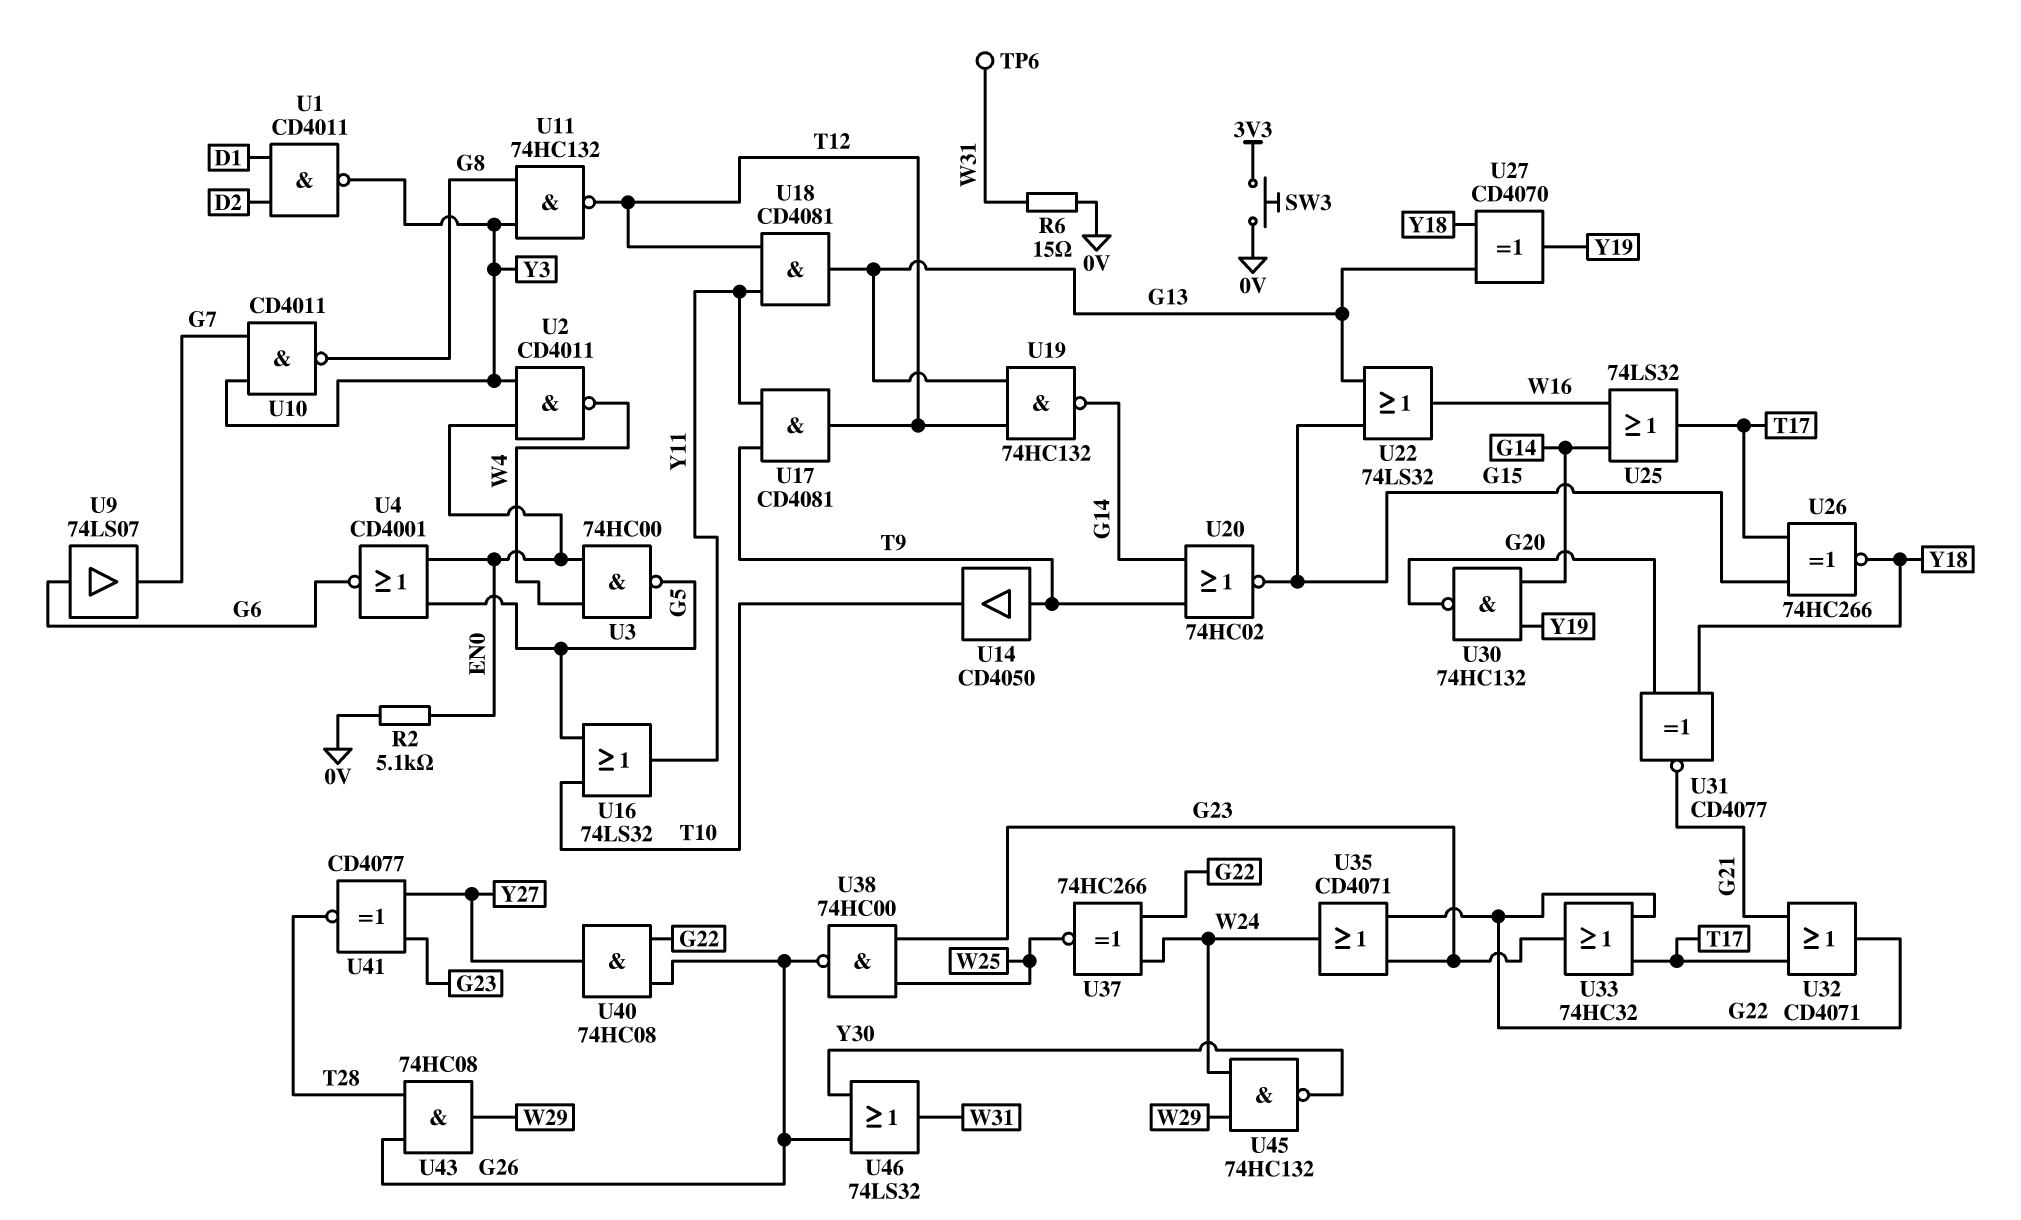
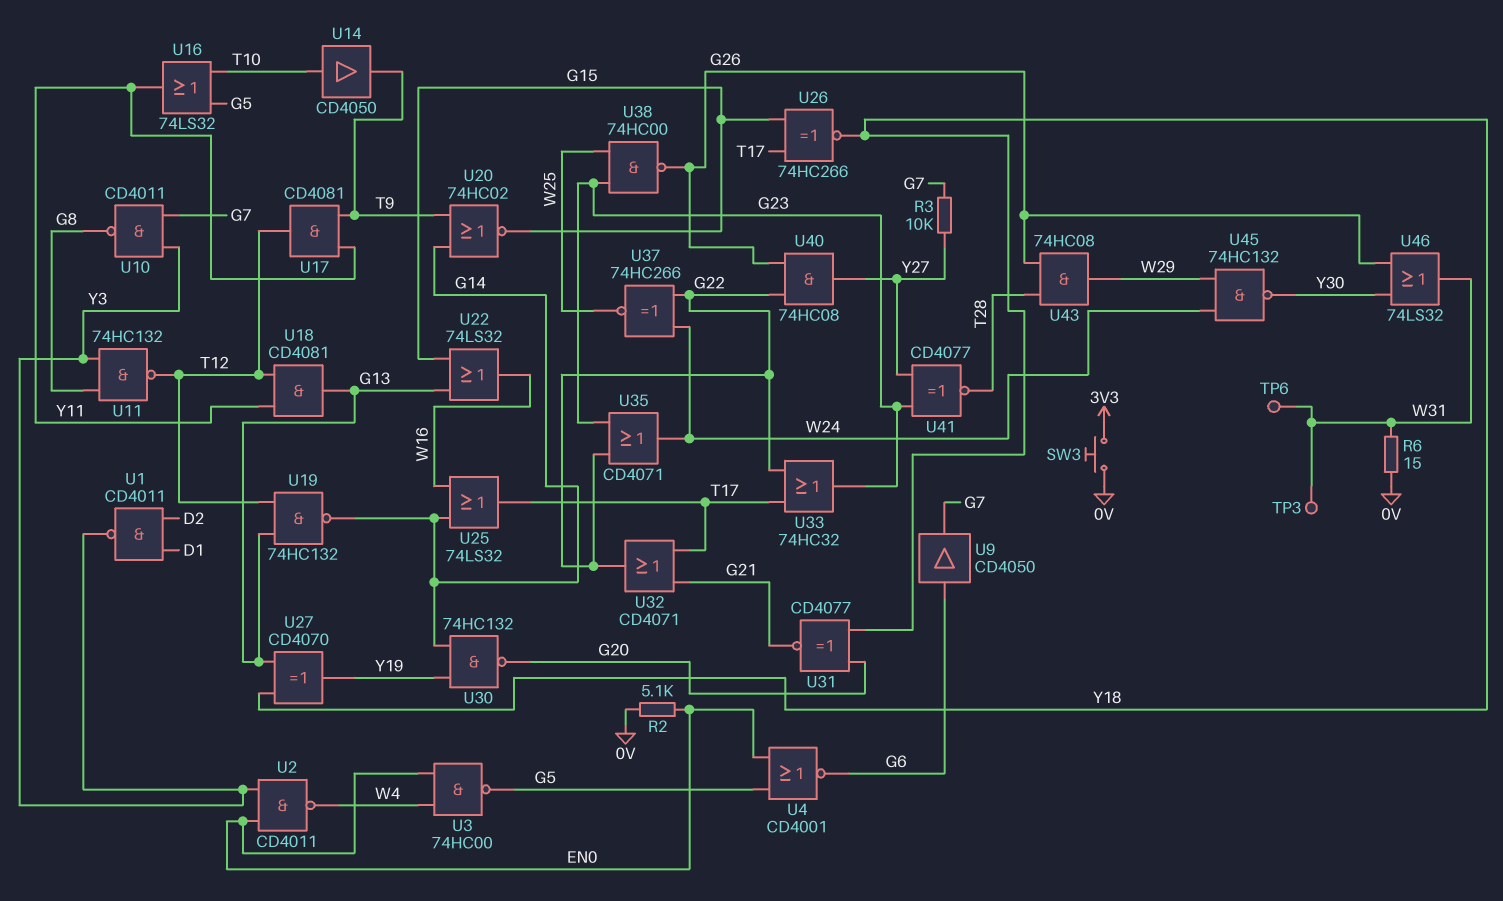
R3: none -> 10k (G7, Y27)
TP3: none -> test point (W31)
U9: buffer 74LS07 (in G6, out G7) -> buffer CD4050 (in G6, out G7)
U14: buffer CD4050 (in T9, out T10) -> buffer CD4050 (in T10, out T9)

